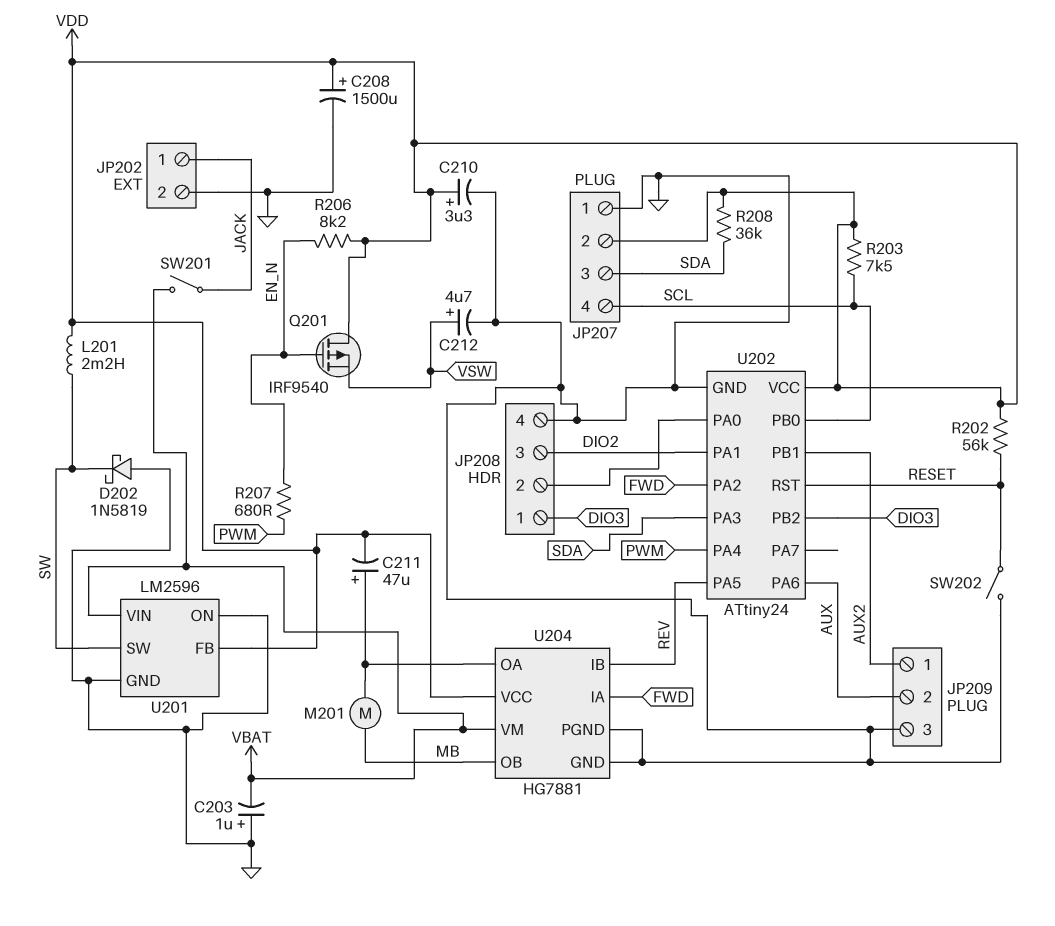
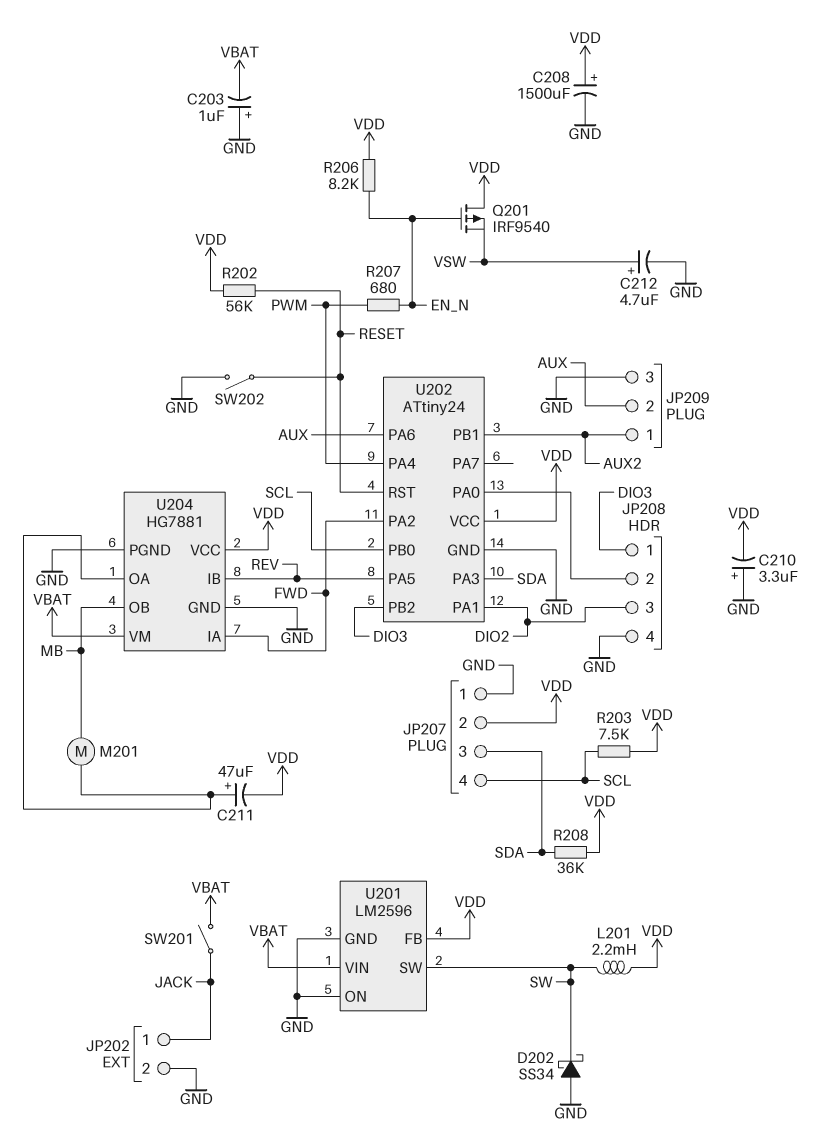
C210: 3.3uF (plus VDD, minus GND) -> 3.3uF (plus GND, minus VDD)
D202: schottky 1N5819 (A GND, K SW) -> schottky SS34 (A GND, K SW)

